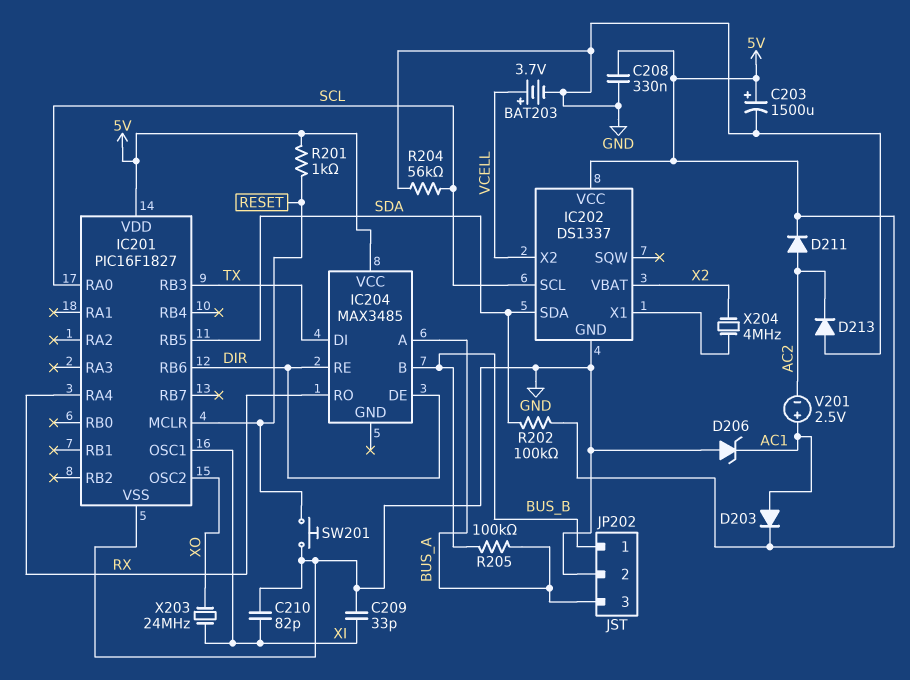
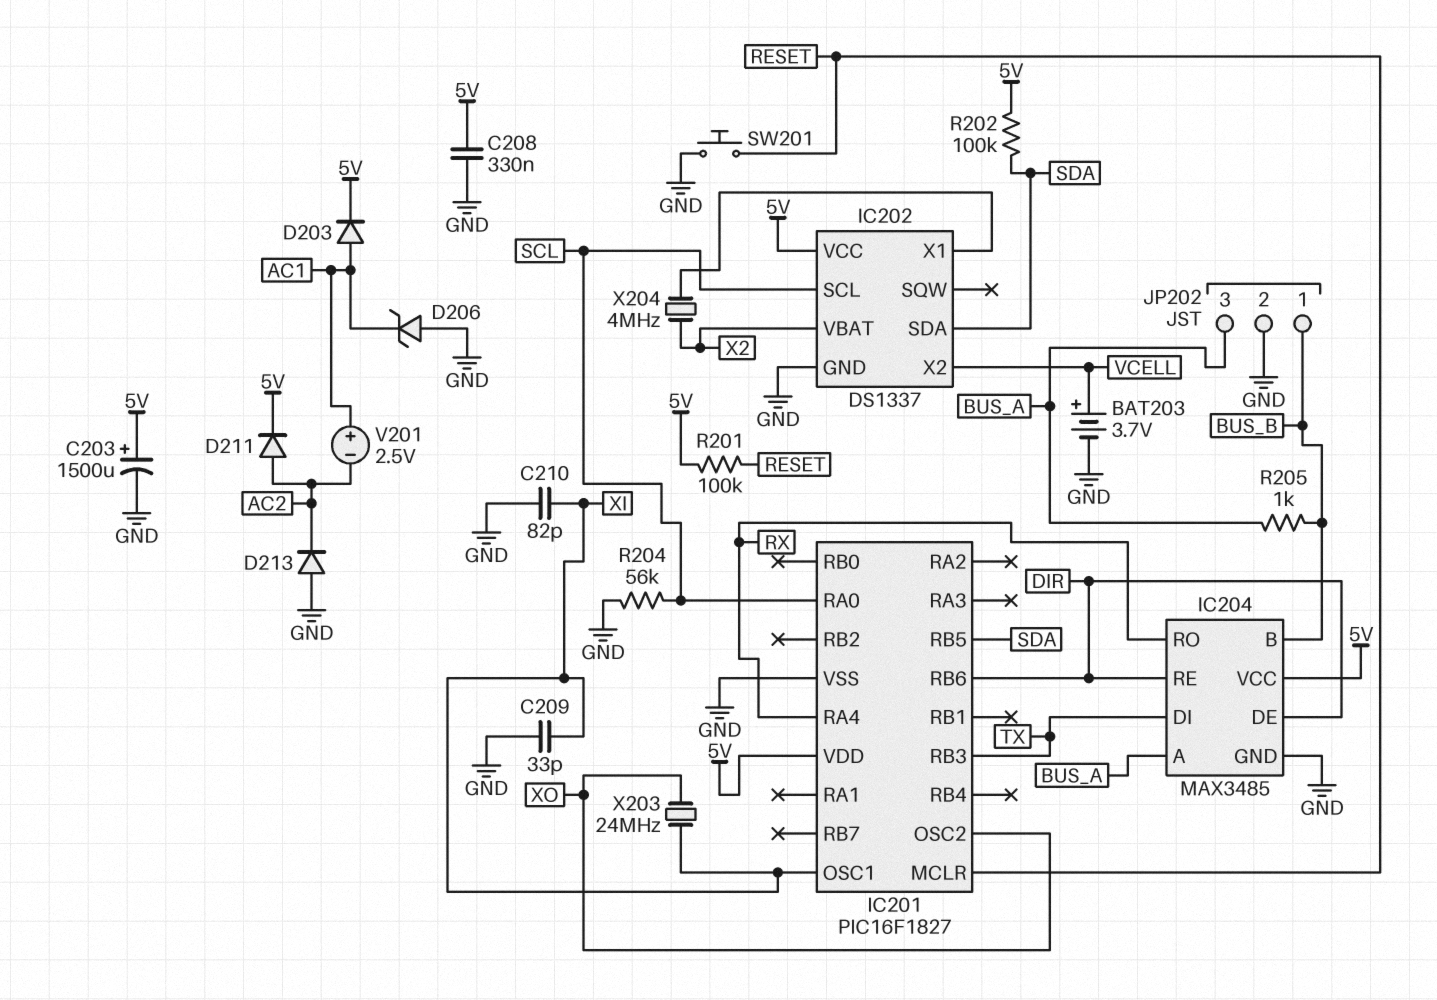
IC204 pin GND: none -> GND
R201: 1k (5V, RESET) -> 100k (5V, RESET)
R205: 100k (BUS_A, BUS_B) -> 1k (BUS_A, BUS_B)

